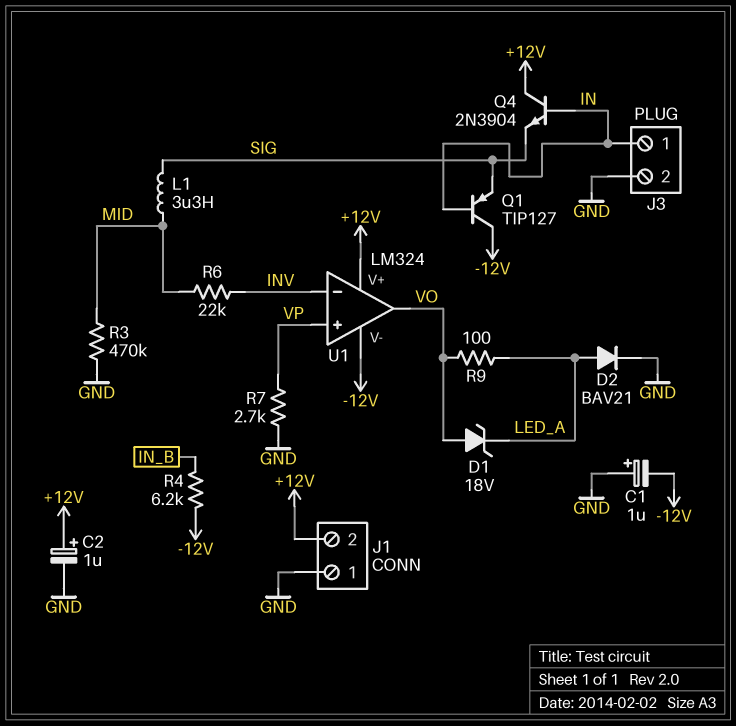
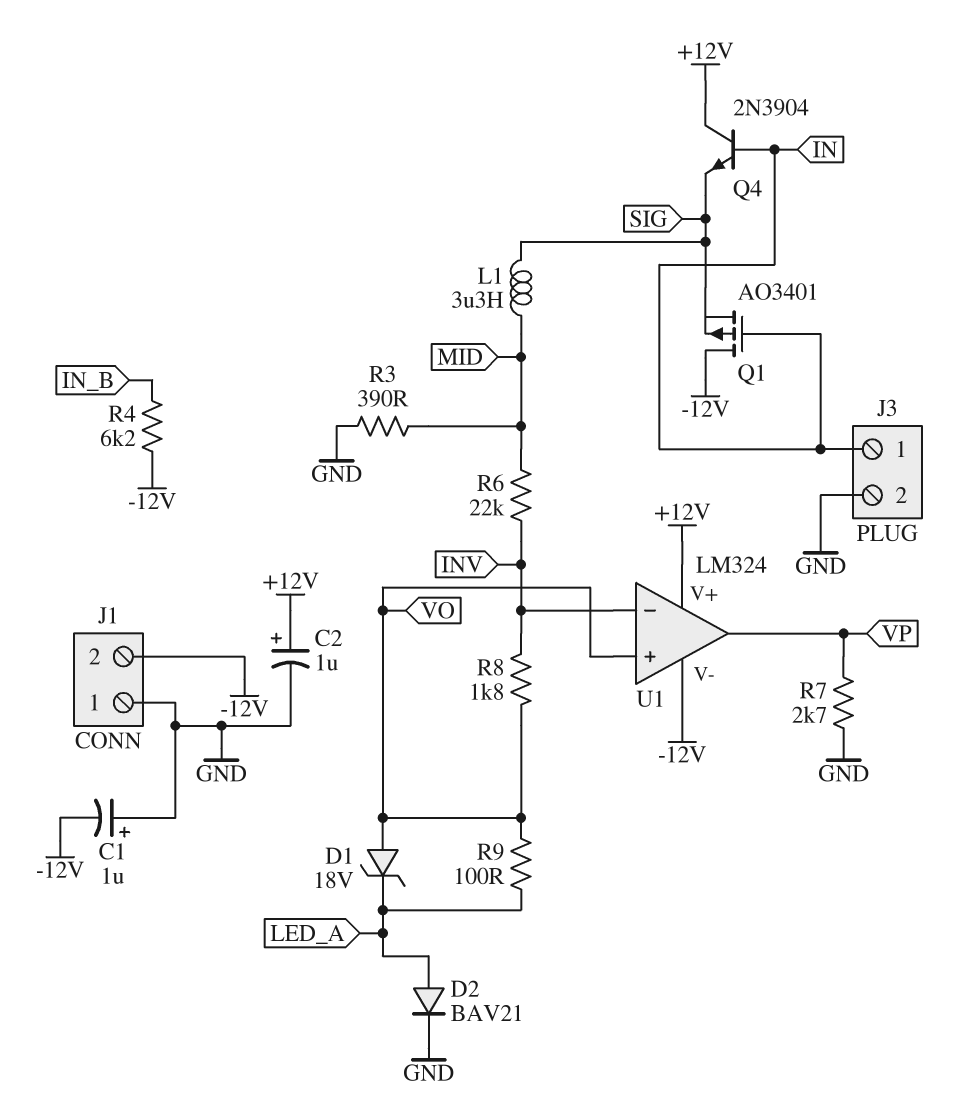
J1 pin 2: +12V -> -12V
Q1: PNP TIP127 (B IN, C -12V, E SIG) -> PMOS AO3401 (G IN, D -12V, S SIG)
R3: 470k (GND, MID) -> 390 (GND, MID)
R8: none -> 1.8k (INV, VO)
U1 pin in+: VP -> VO
U1 pin out: VO -> VP

